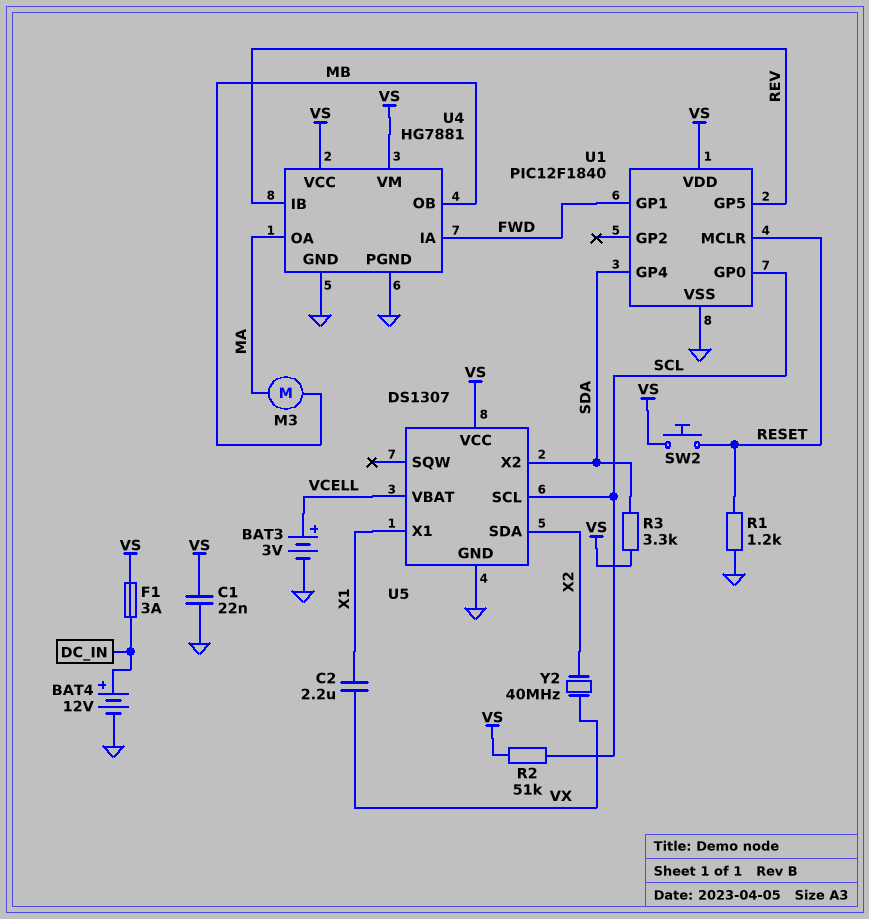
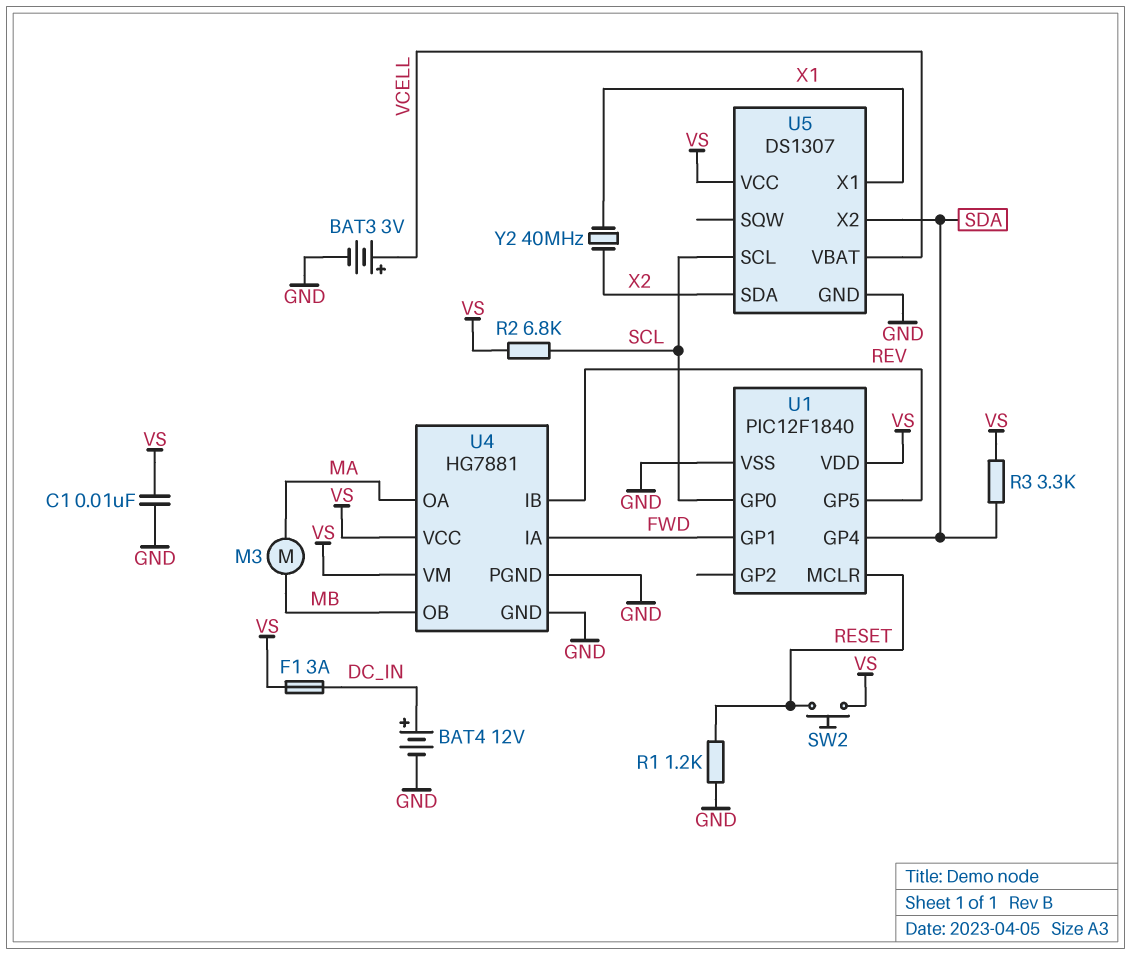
C1: 22nF (GND, VS) -> 10nF (GND, VS)
C2: 2.2uF (VX, X1) -> none
R2: 51k (SCL, VS) -> 6.8k (SCL, VS)
Y2: 40MHz (VX, X2) -> 40MHz (X1, X2)

